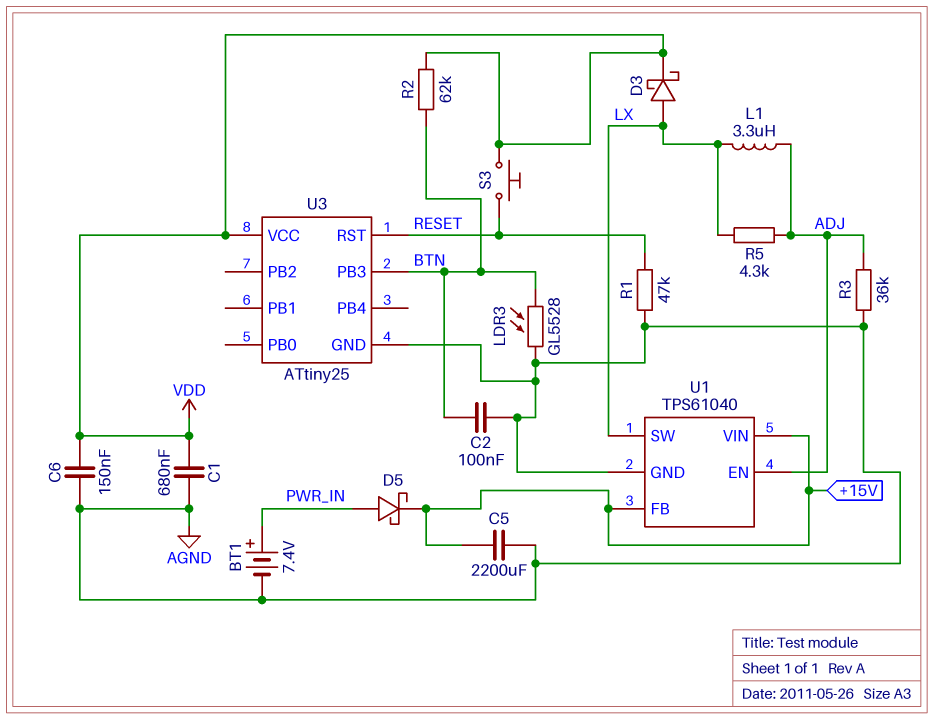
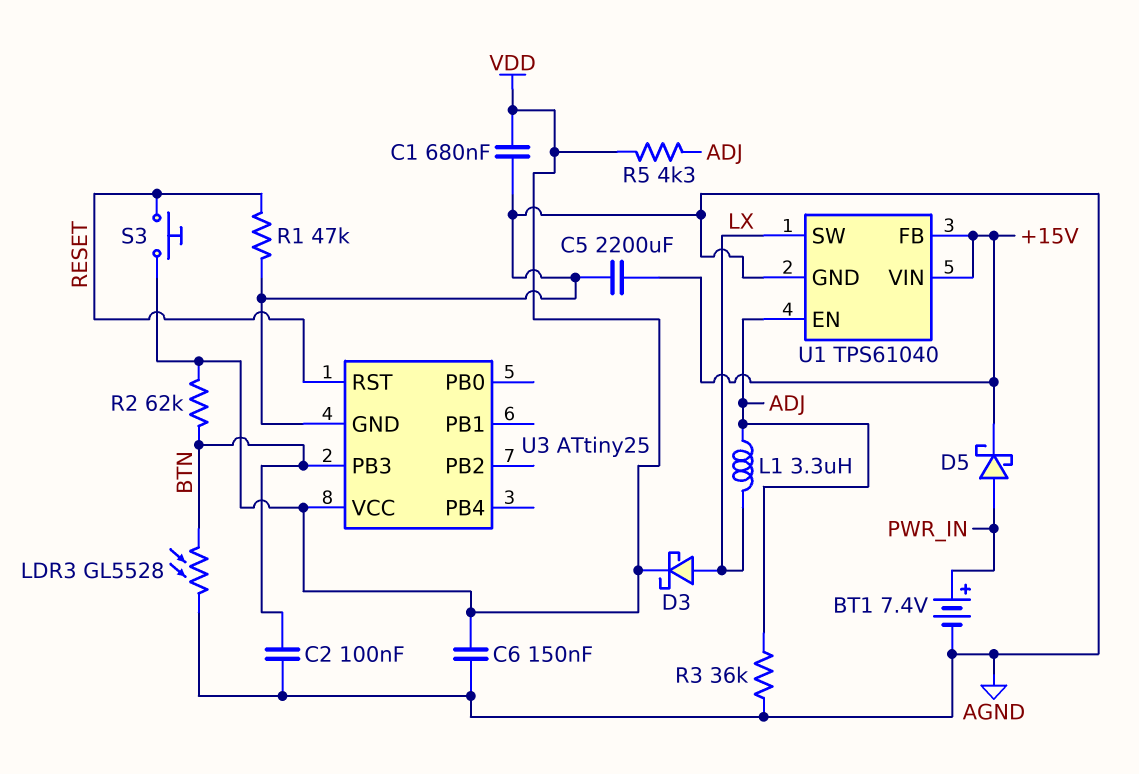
R5: 4.3k (ADJ, LX) -> 4.3k (ADJ, VDD)

